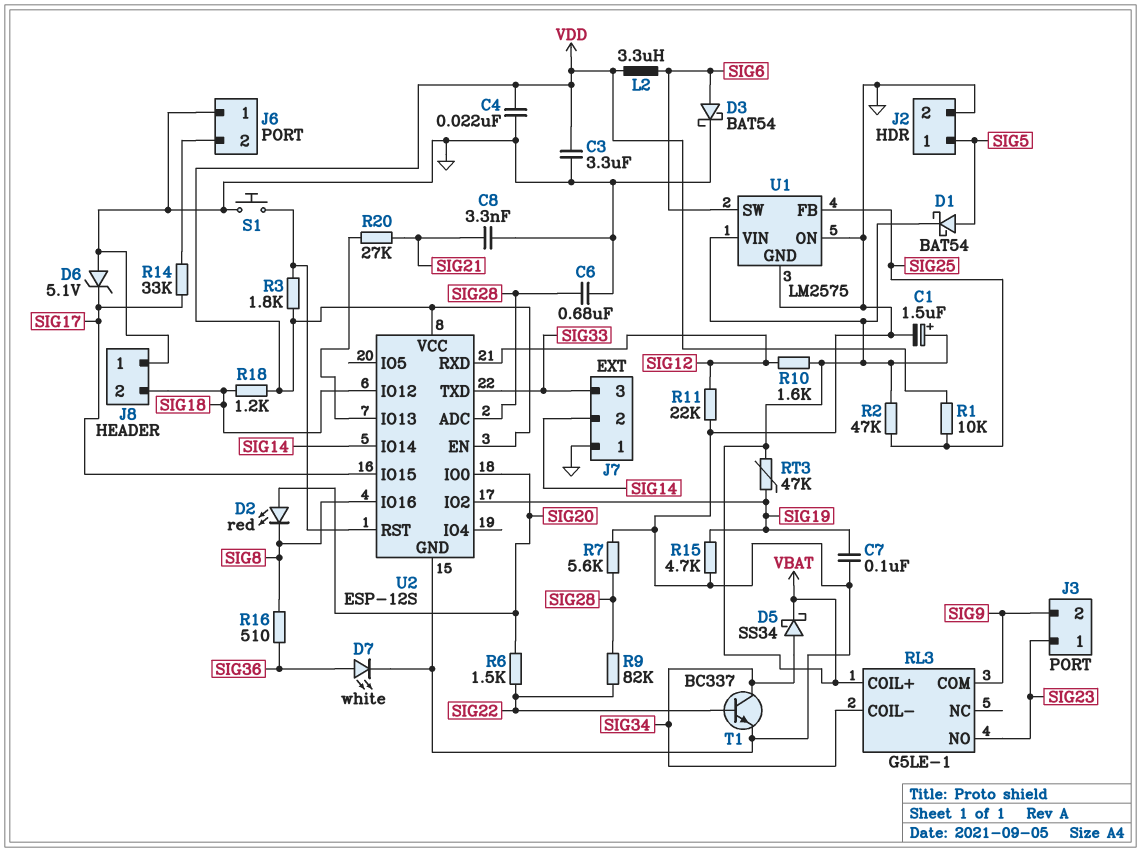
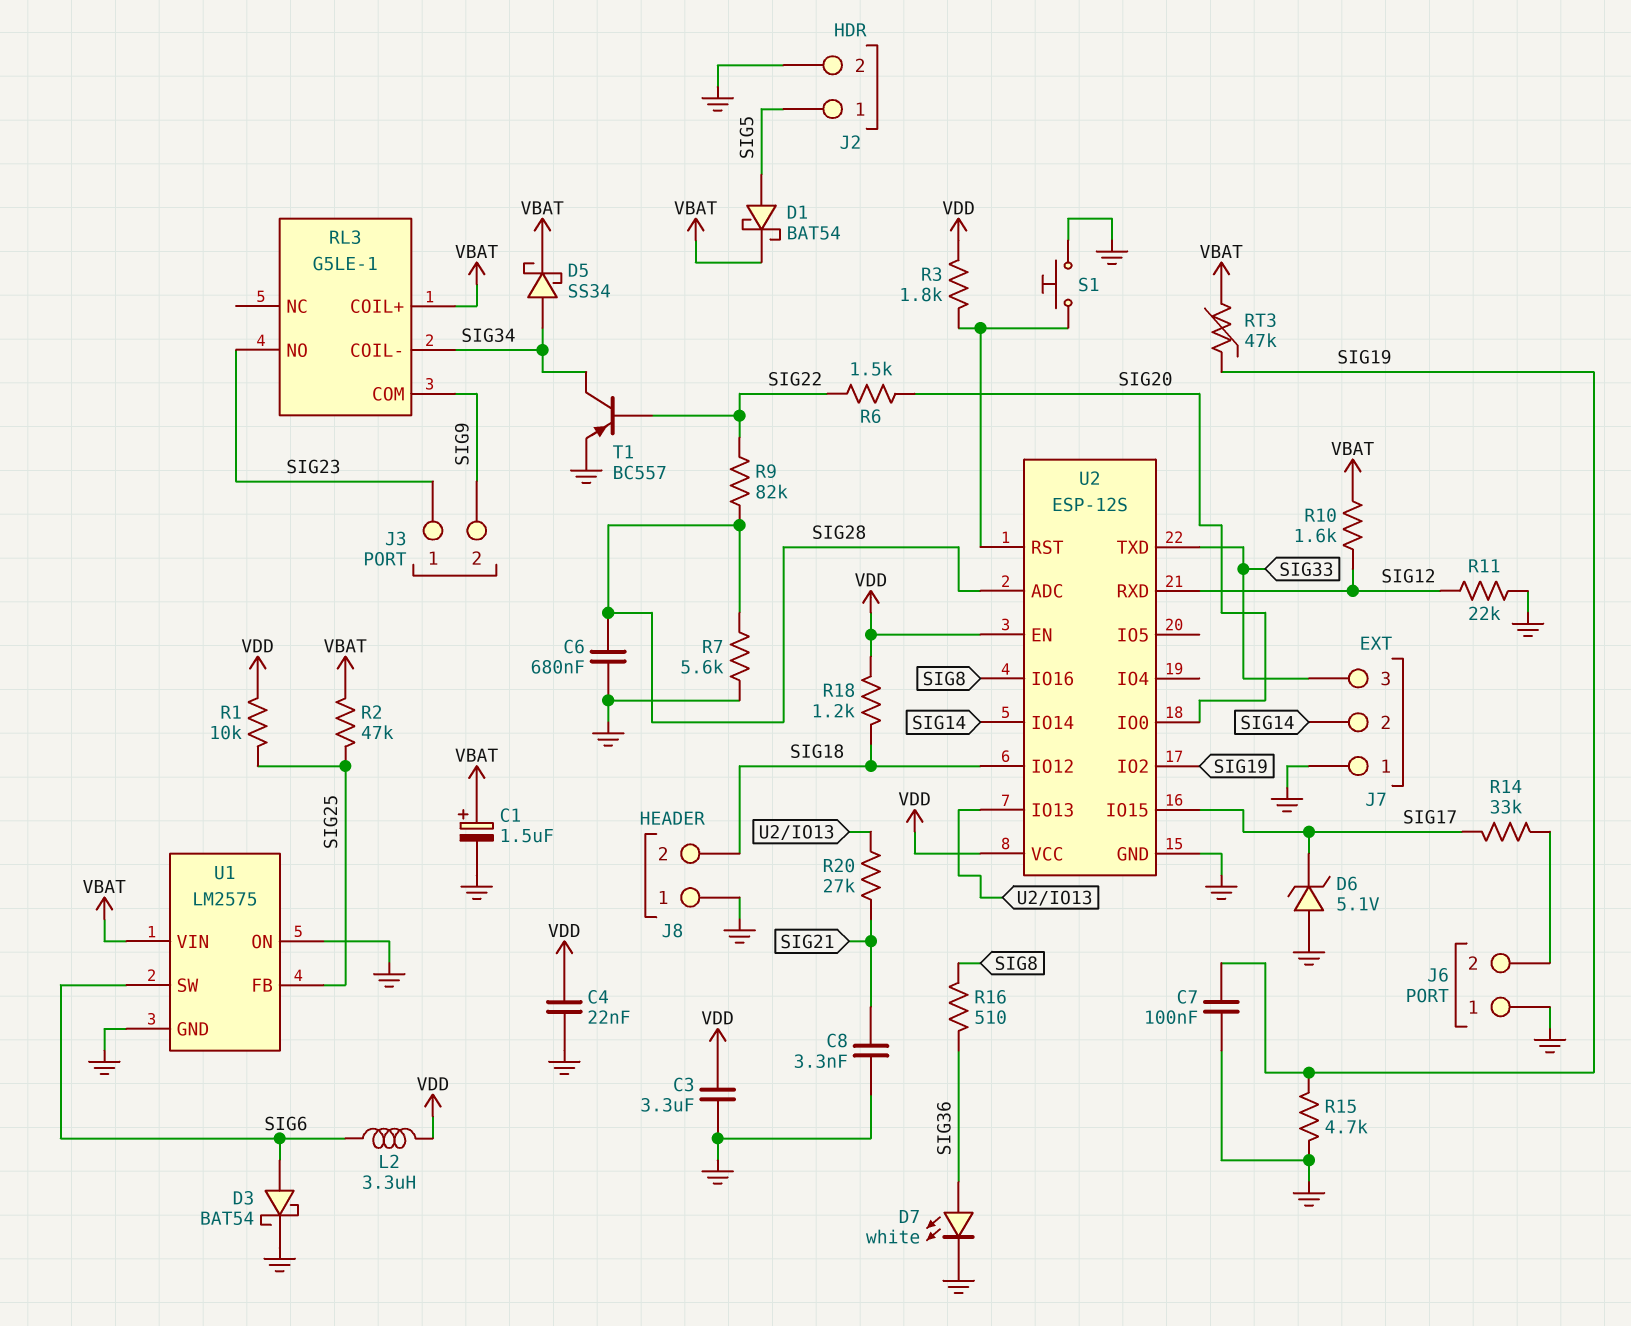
D2: LED red (A SIG20, K SIG8) -> none
T1: NPN BC337 (B SIG22, C SIG34, E GND) -> PNP BC557 (B SIG22, C SIG34, E GND)

